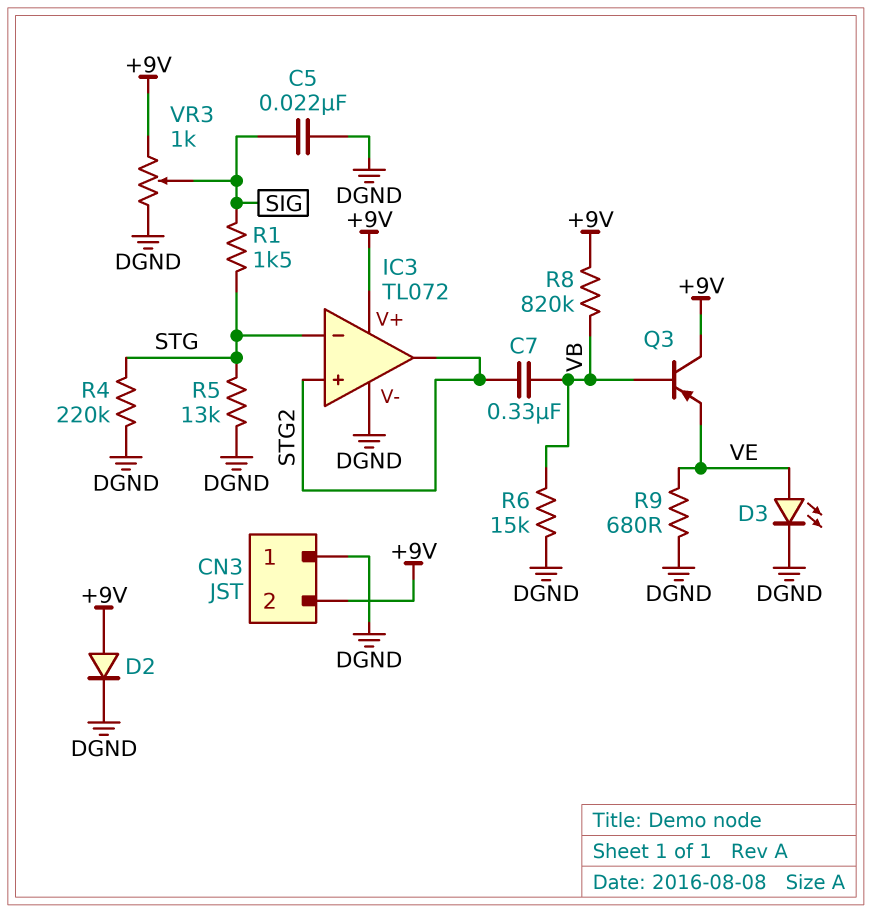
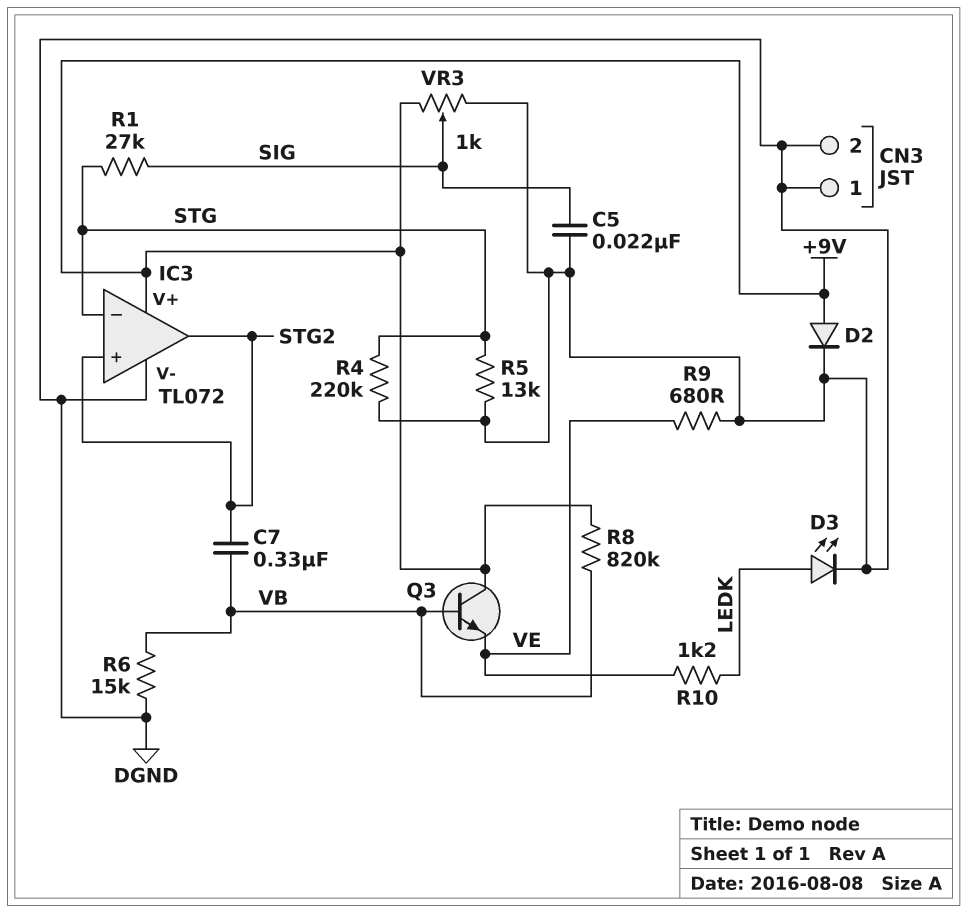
CN3 pin 2: +9V -> DGND
D3: LED (A VE, K DGND) -> LED (A LEDK, K DGND)
Q3: PNP (B VB, C +9V, E VE) -> NPN (B VB, C +9V, E VE)
R1: 1.5k (SIG, STG) -> 27k (SIG, STG)
R10: none -> 1.2k (LEDK, VE)

